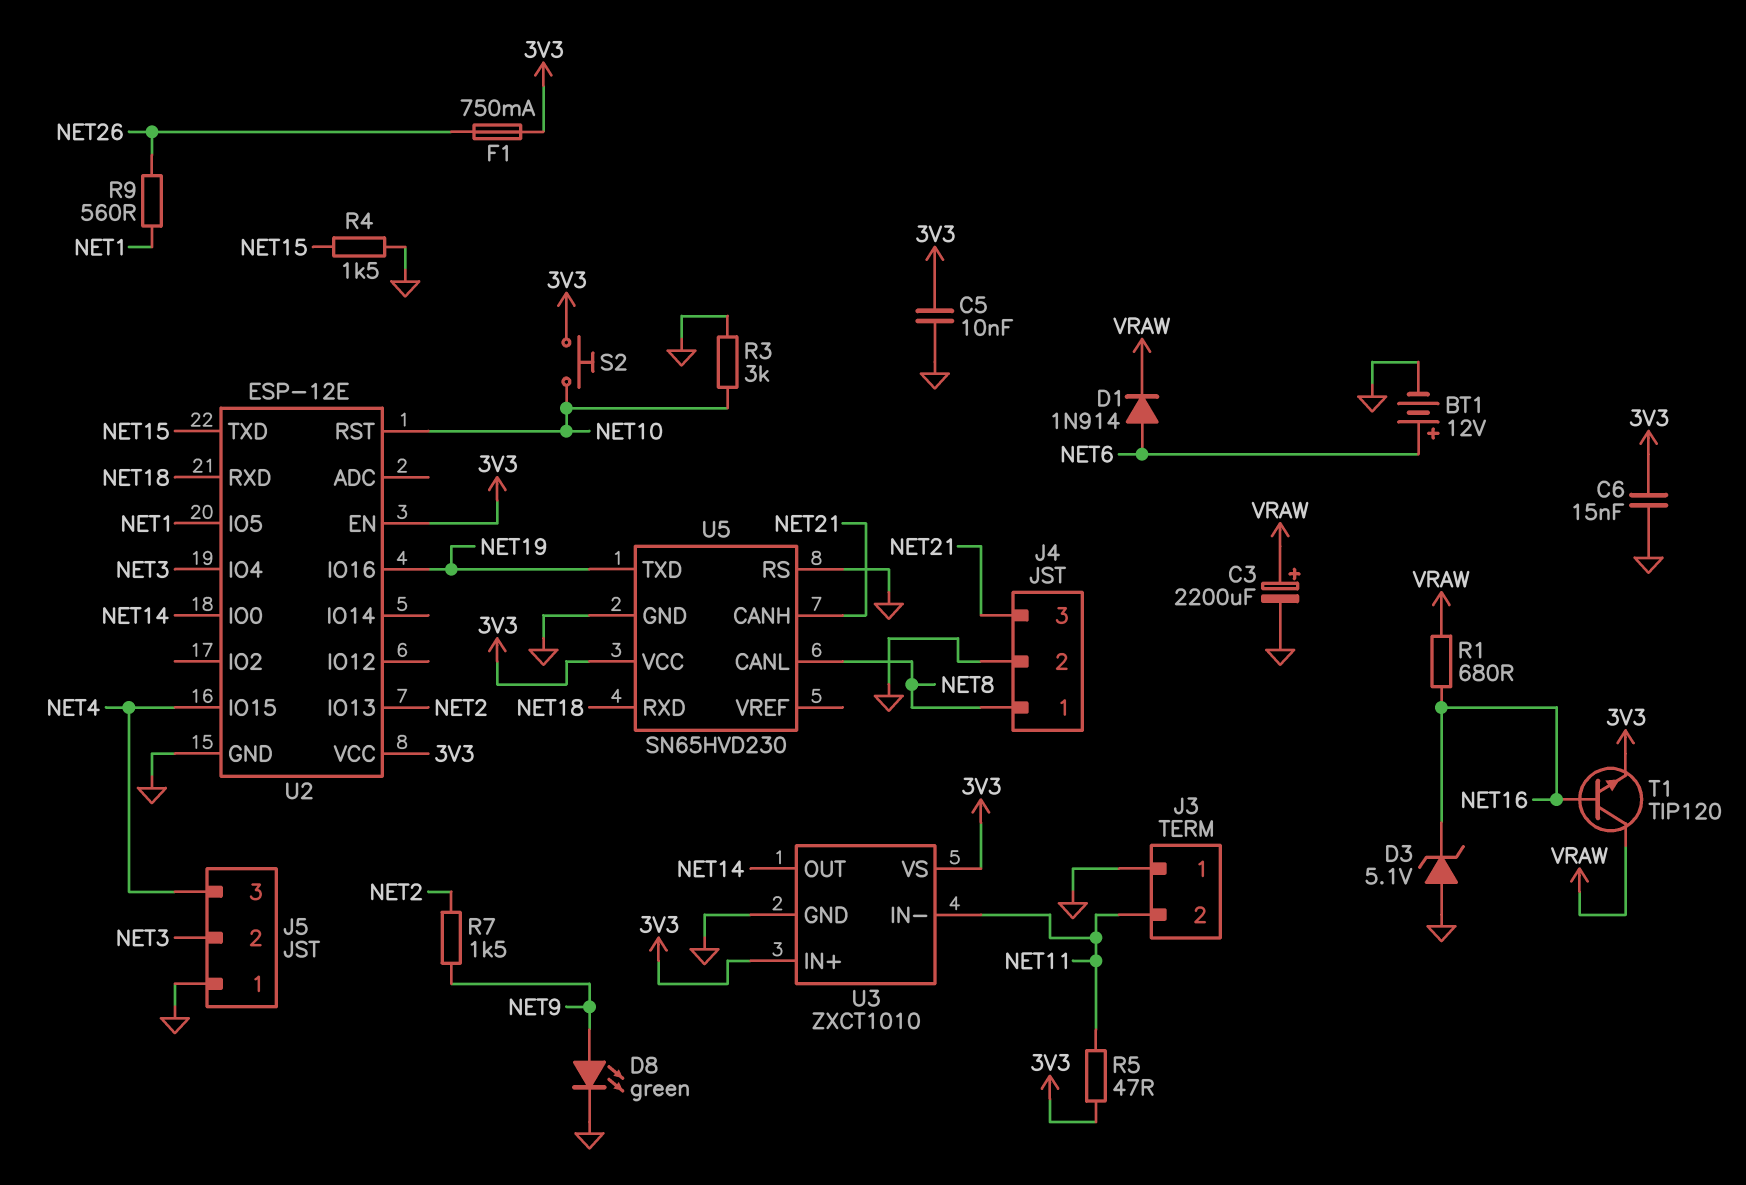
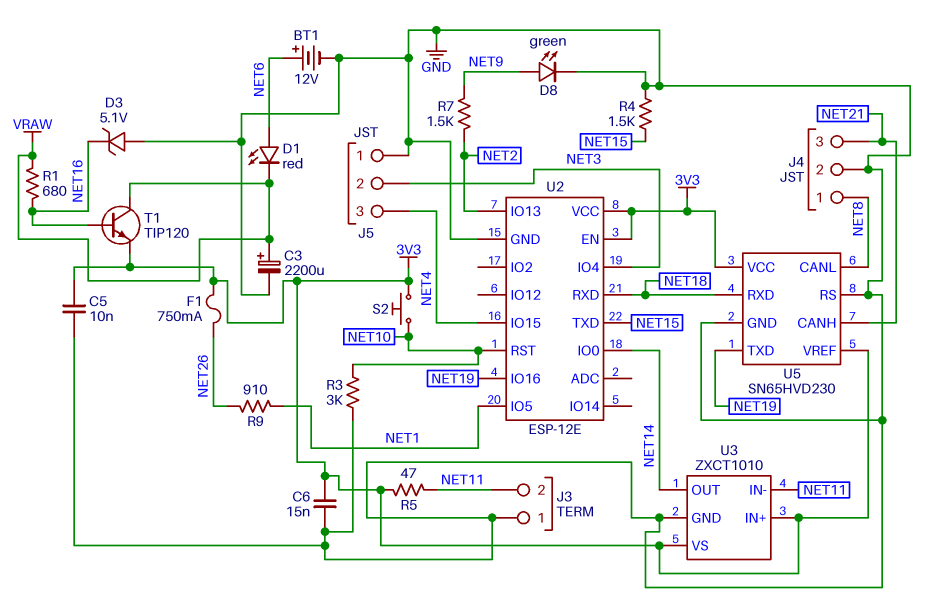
D1: diode 1N914 (A NET6, K VRAW) -> LED red (A NET6, K VRAW)
R9: 560 (NET1, NET26) -> 910 (NET1, NET26)
U5 pin VREF: none -> 3V3

